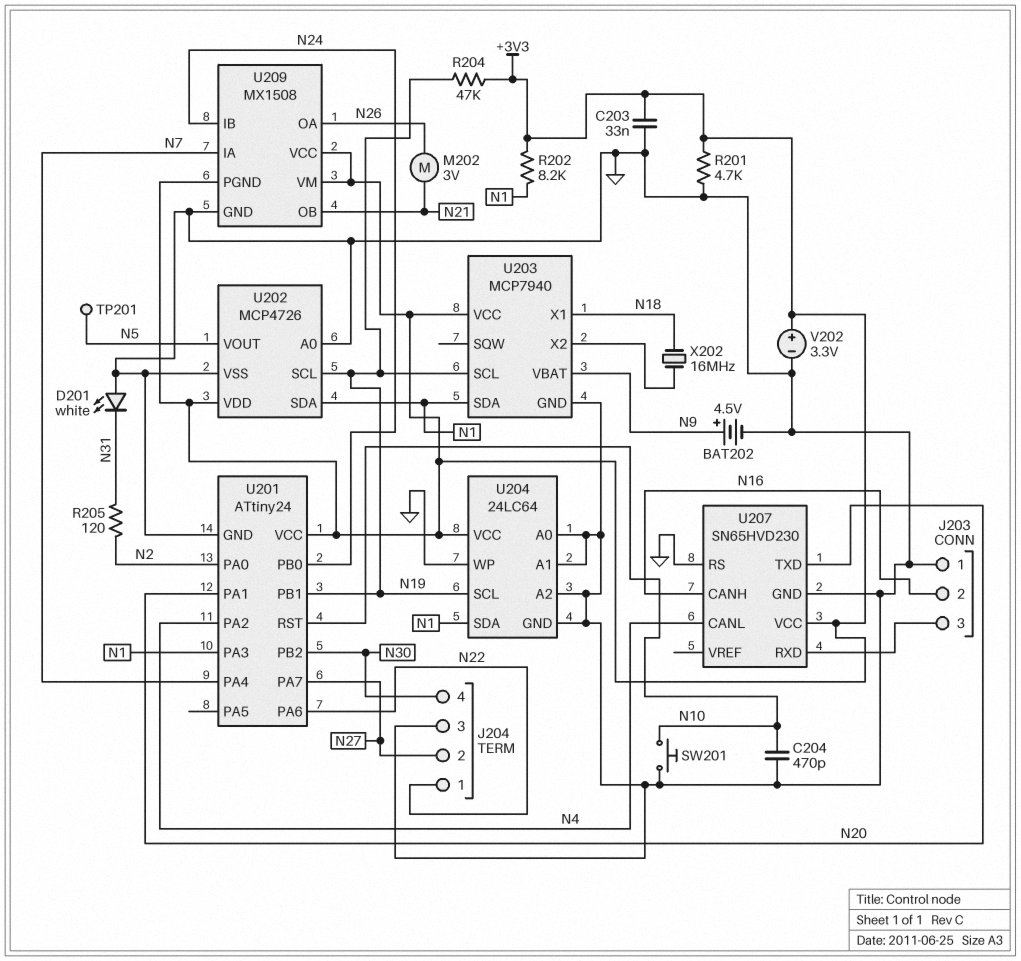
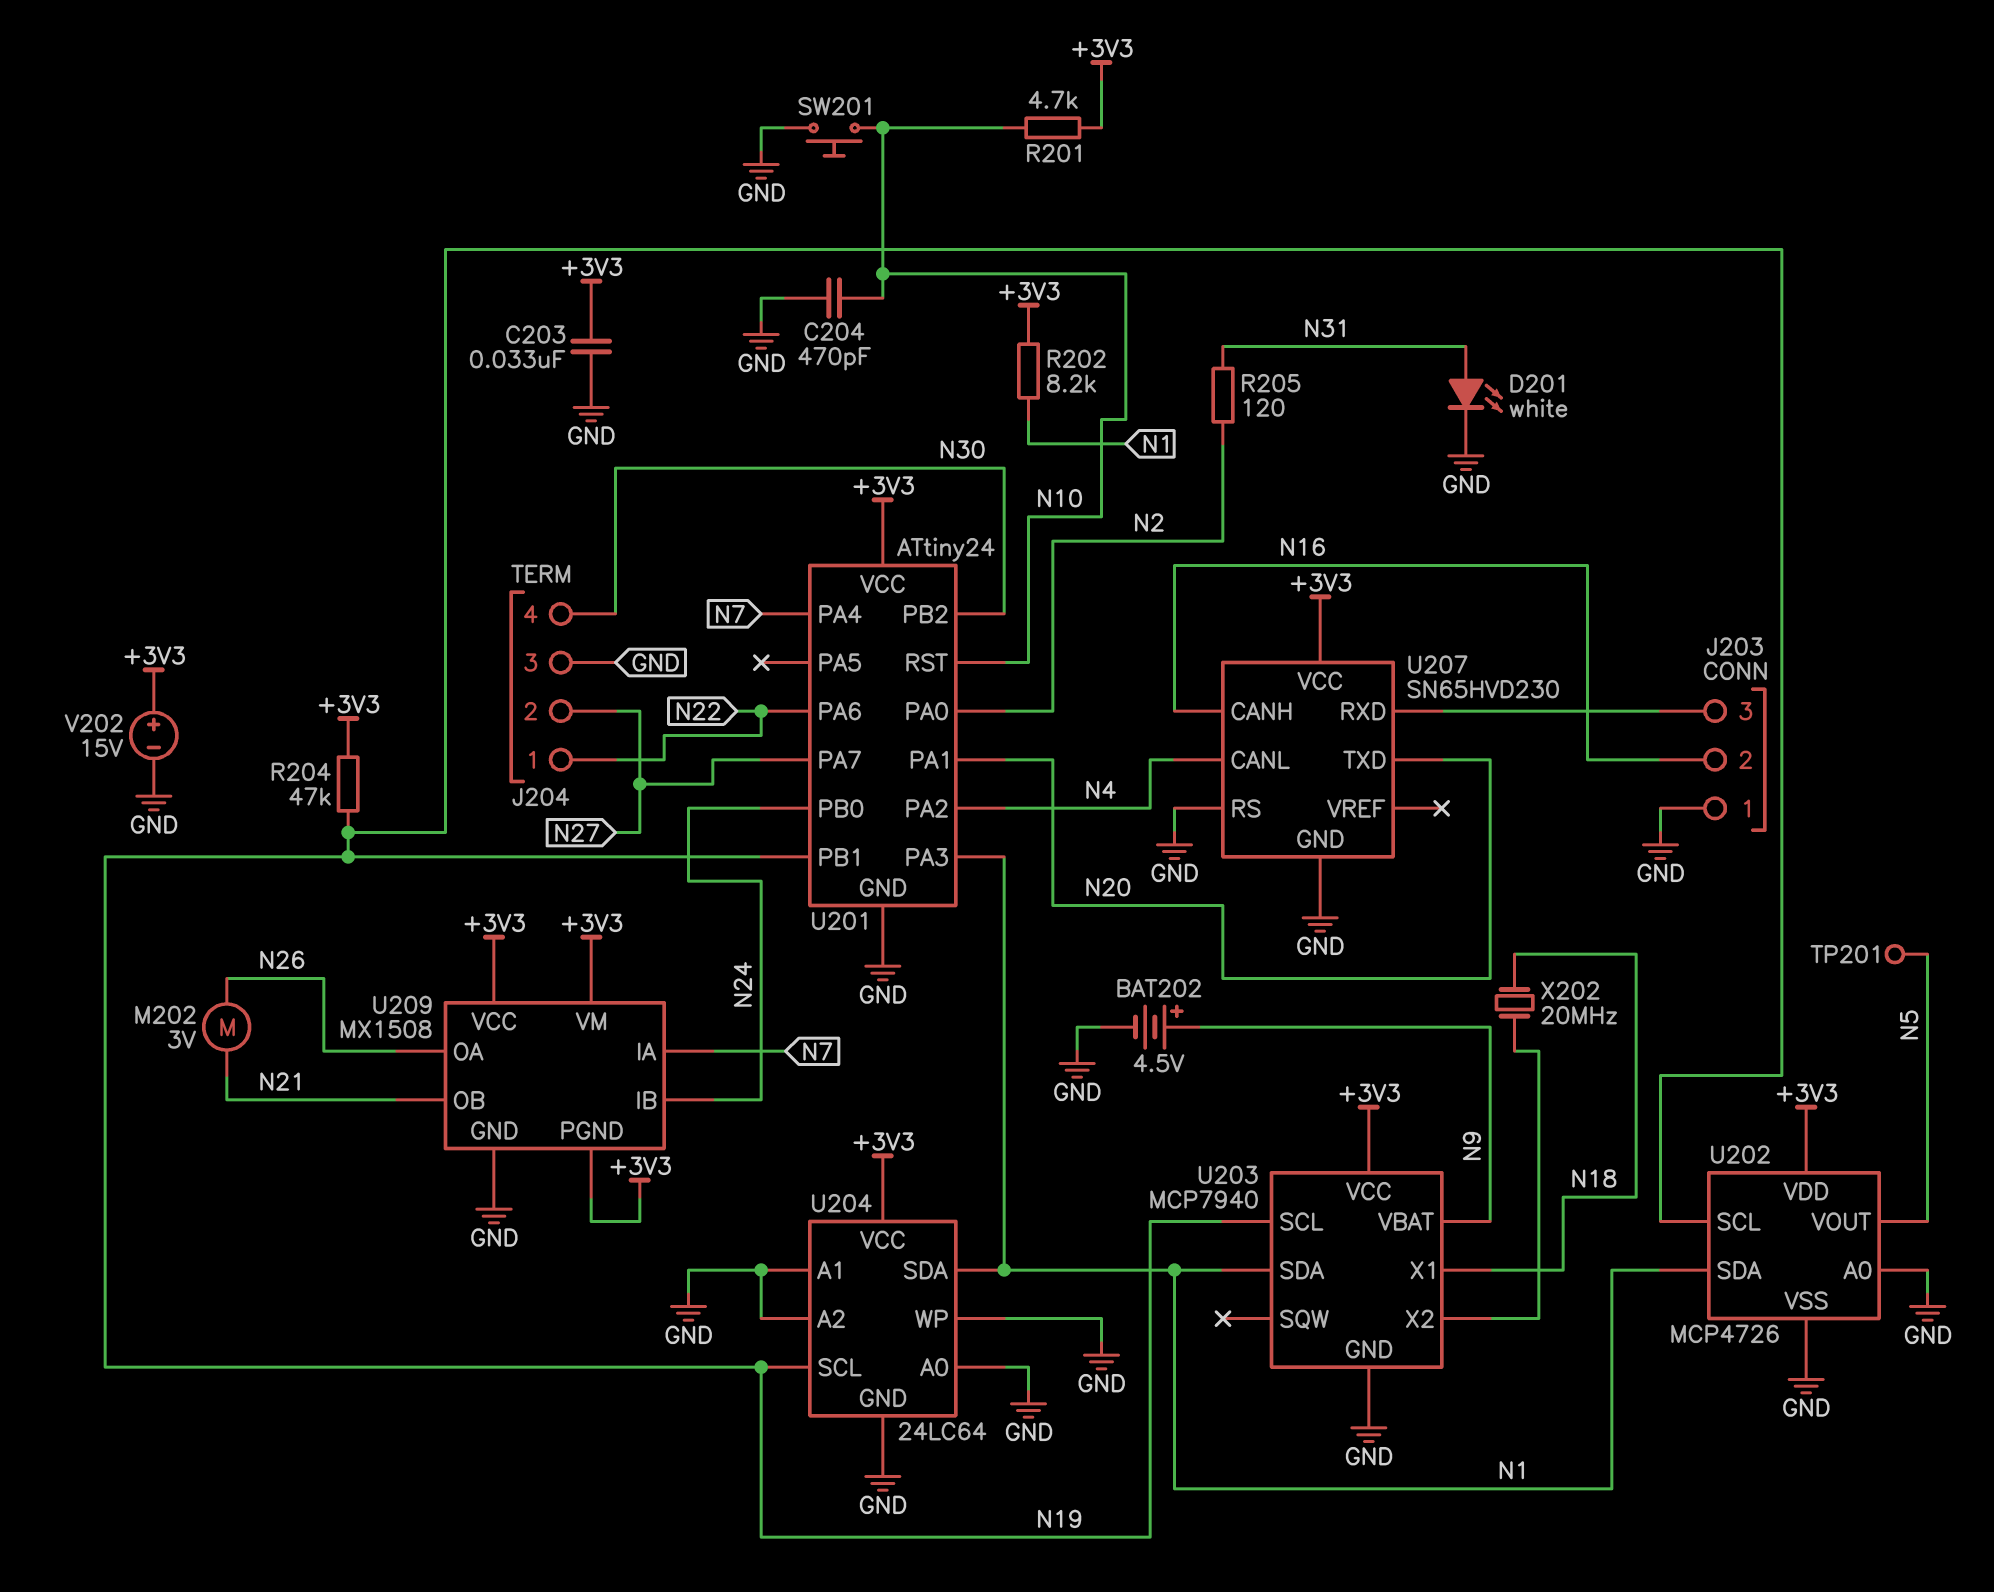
D201: LED white (A GND, K N31) -> LED white (A N31, K GND)
R201: 4.7k (+3V3, GND) -> 4.7k (+3V3, N10)
V202: 3.3V (plus +3V3, minus GND) -> 15V (plus +3V3, minus GND)
X202: 16MHz (N18, U203/X2) -> 20MHz (N18, U203/X2)

